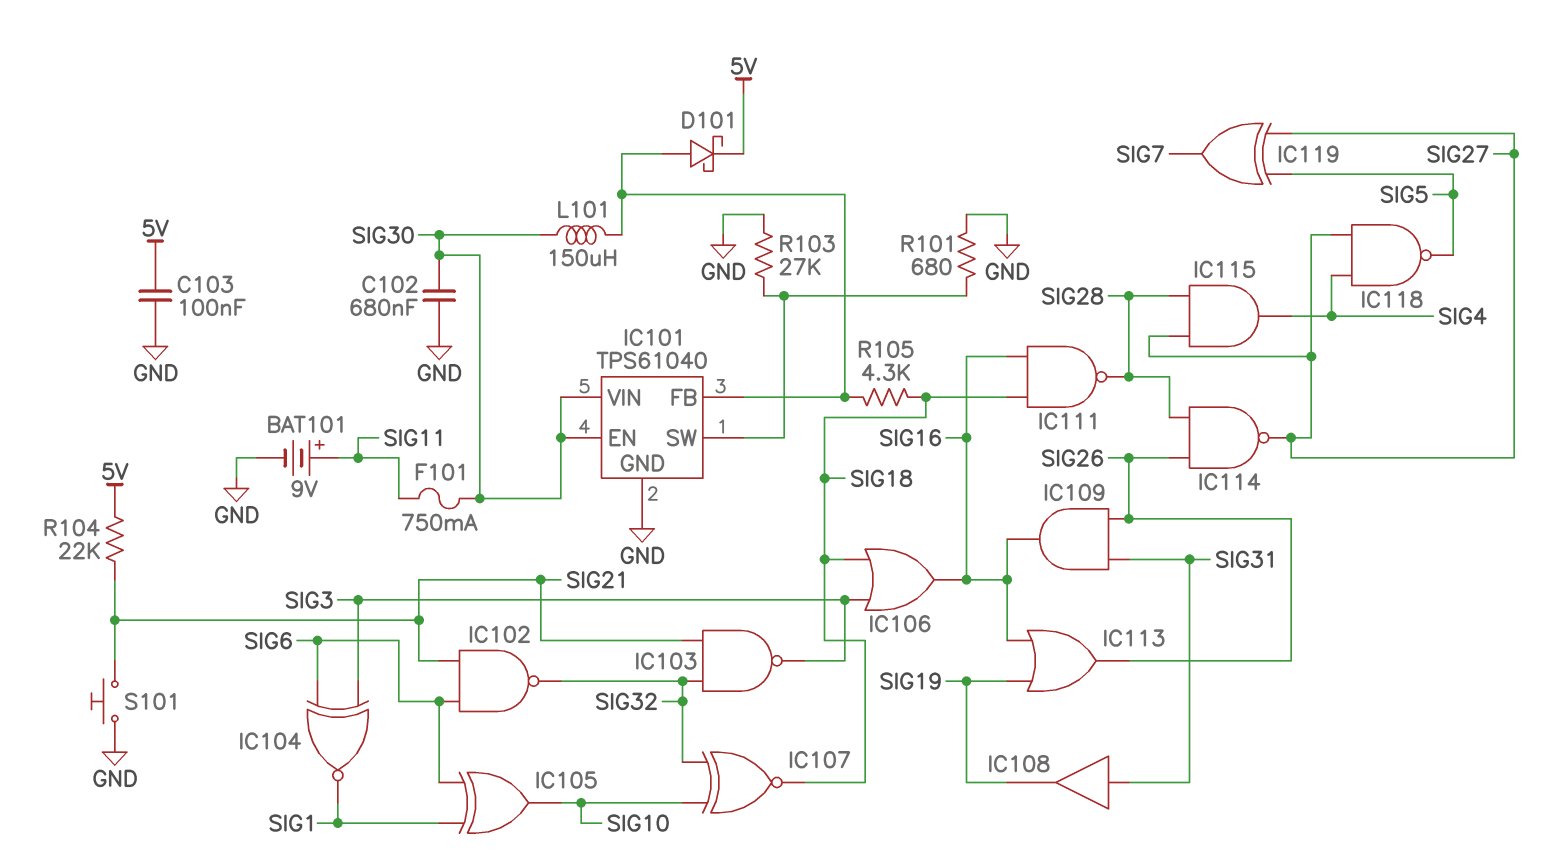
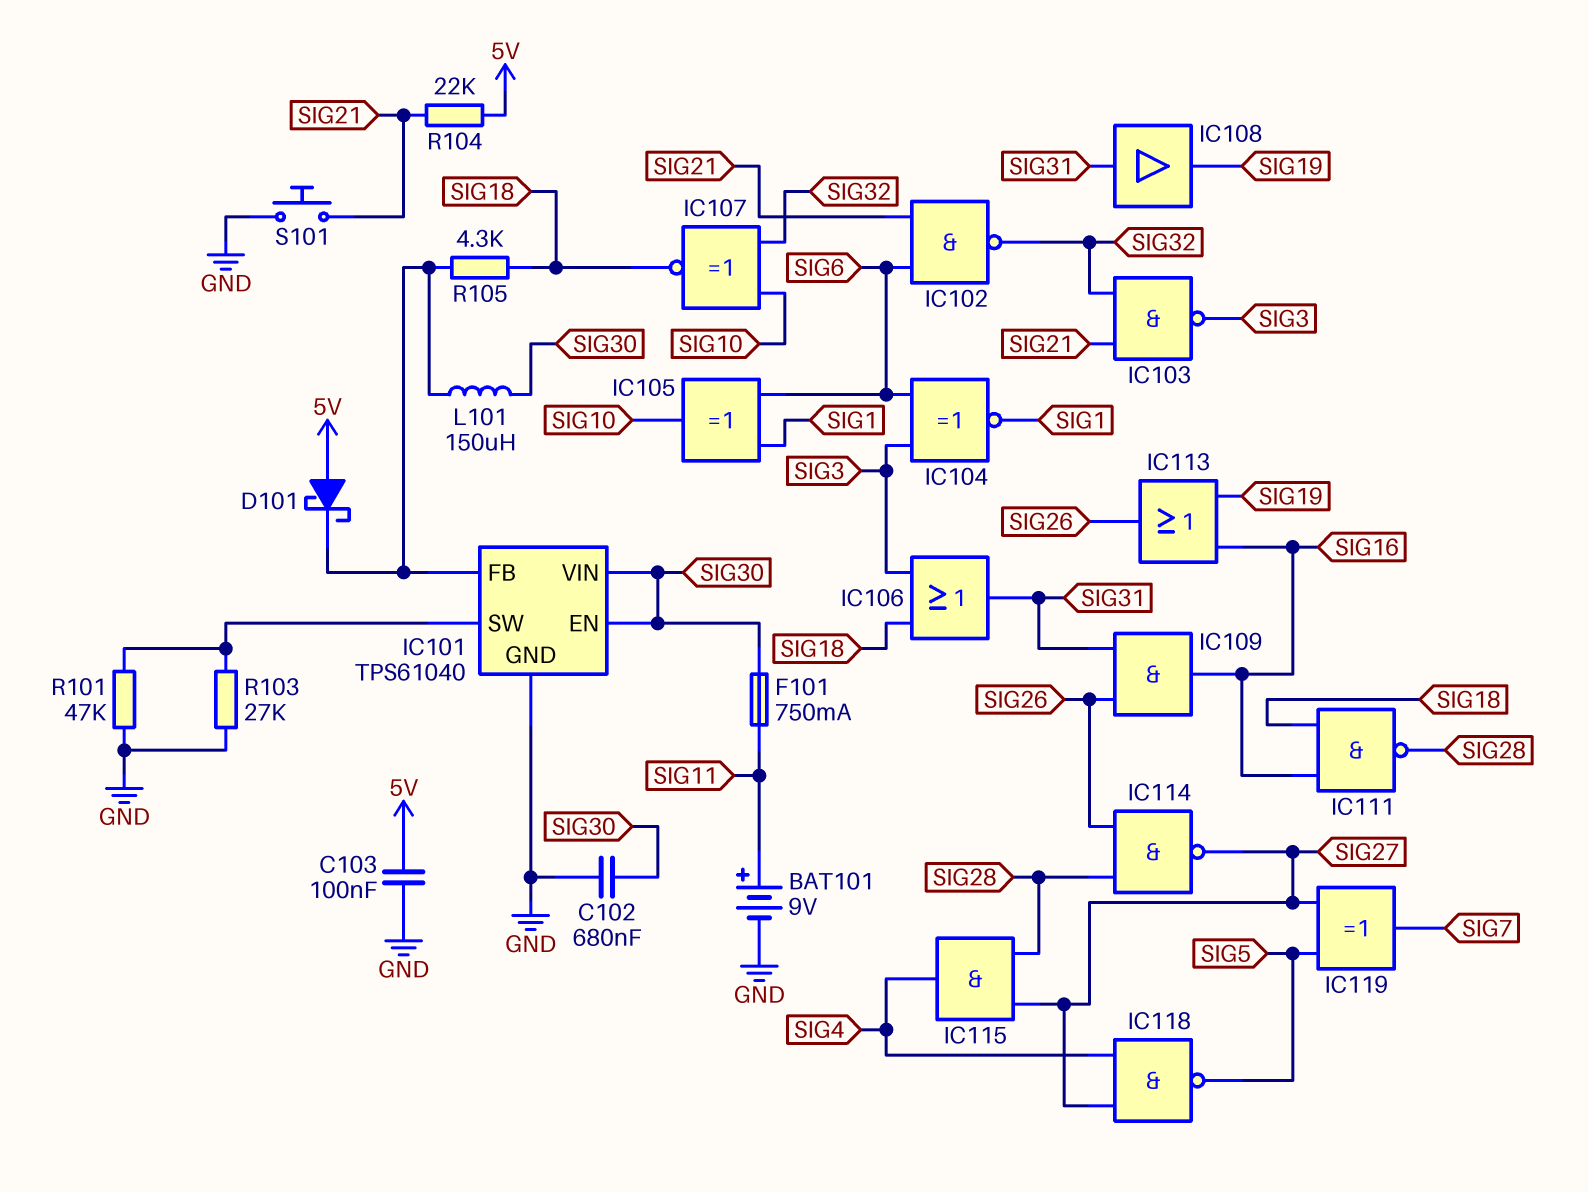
D101: schottky (A IC101/FB, K 5V) -> schottky (A 5V, K IC101/FB)
IC106: OR (in SIG3, in SIG18, out SIG16) -> OR (in SIG3, in SIG18, out SIG31)
R101: 680 (GND, IC101/SW) -> 47k (GND, IC101/SW)

